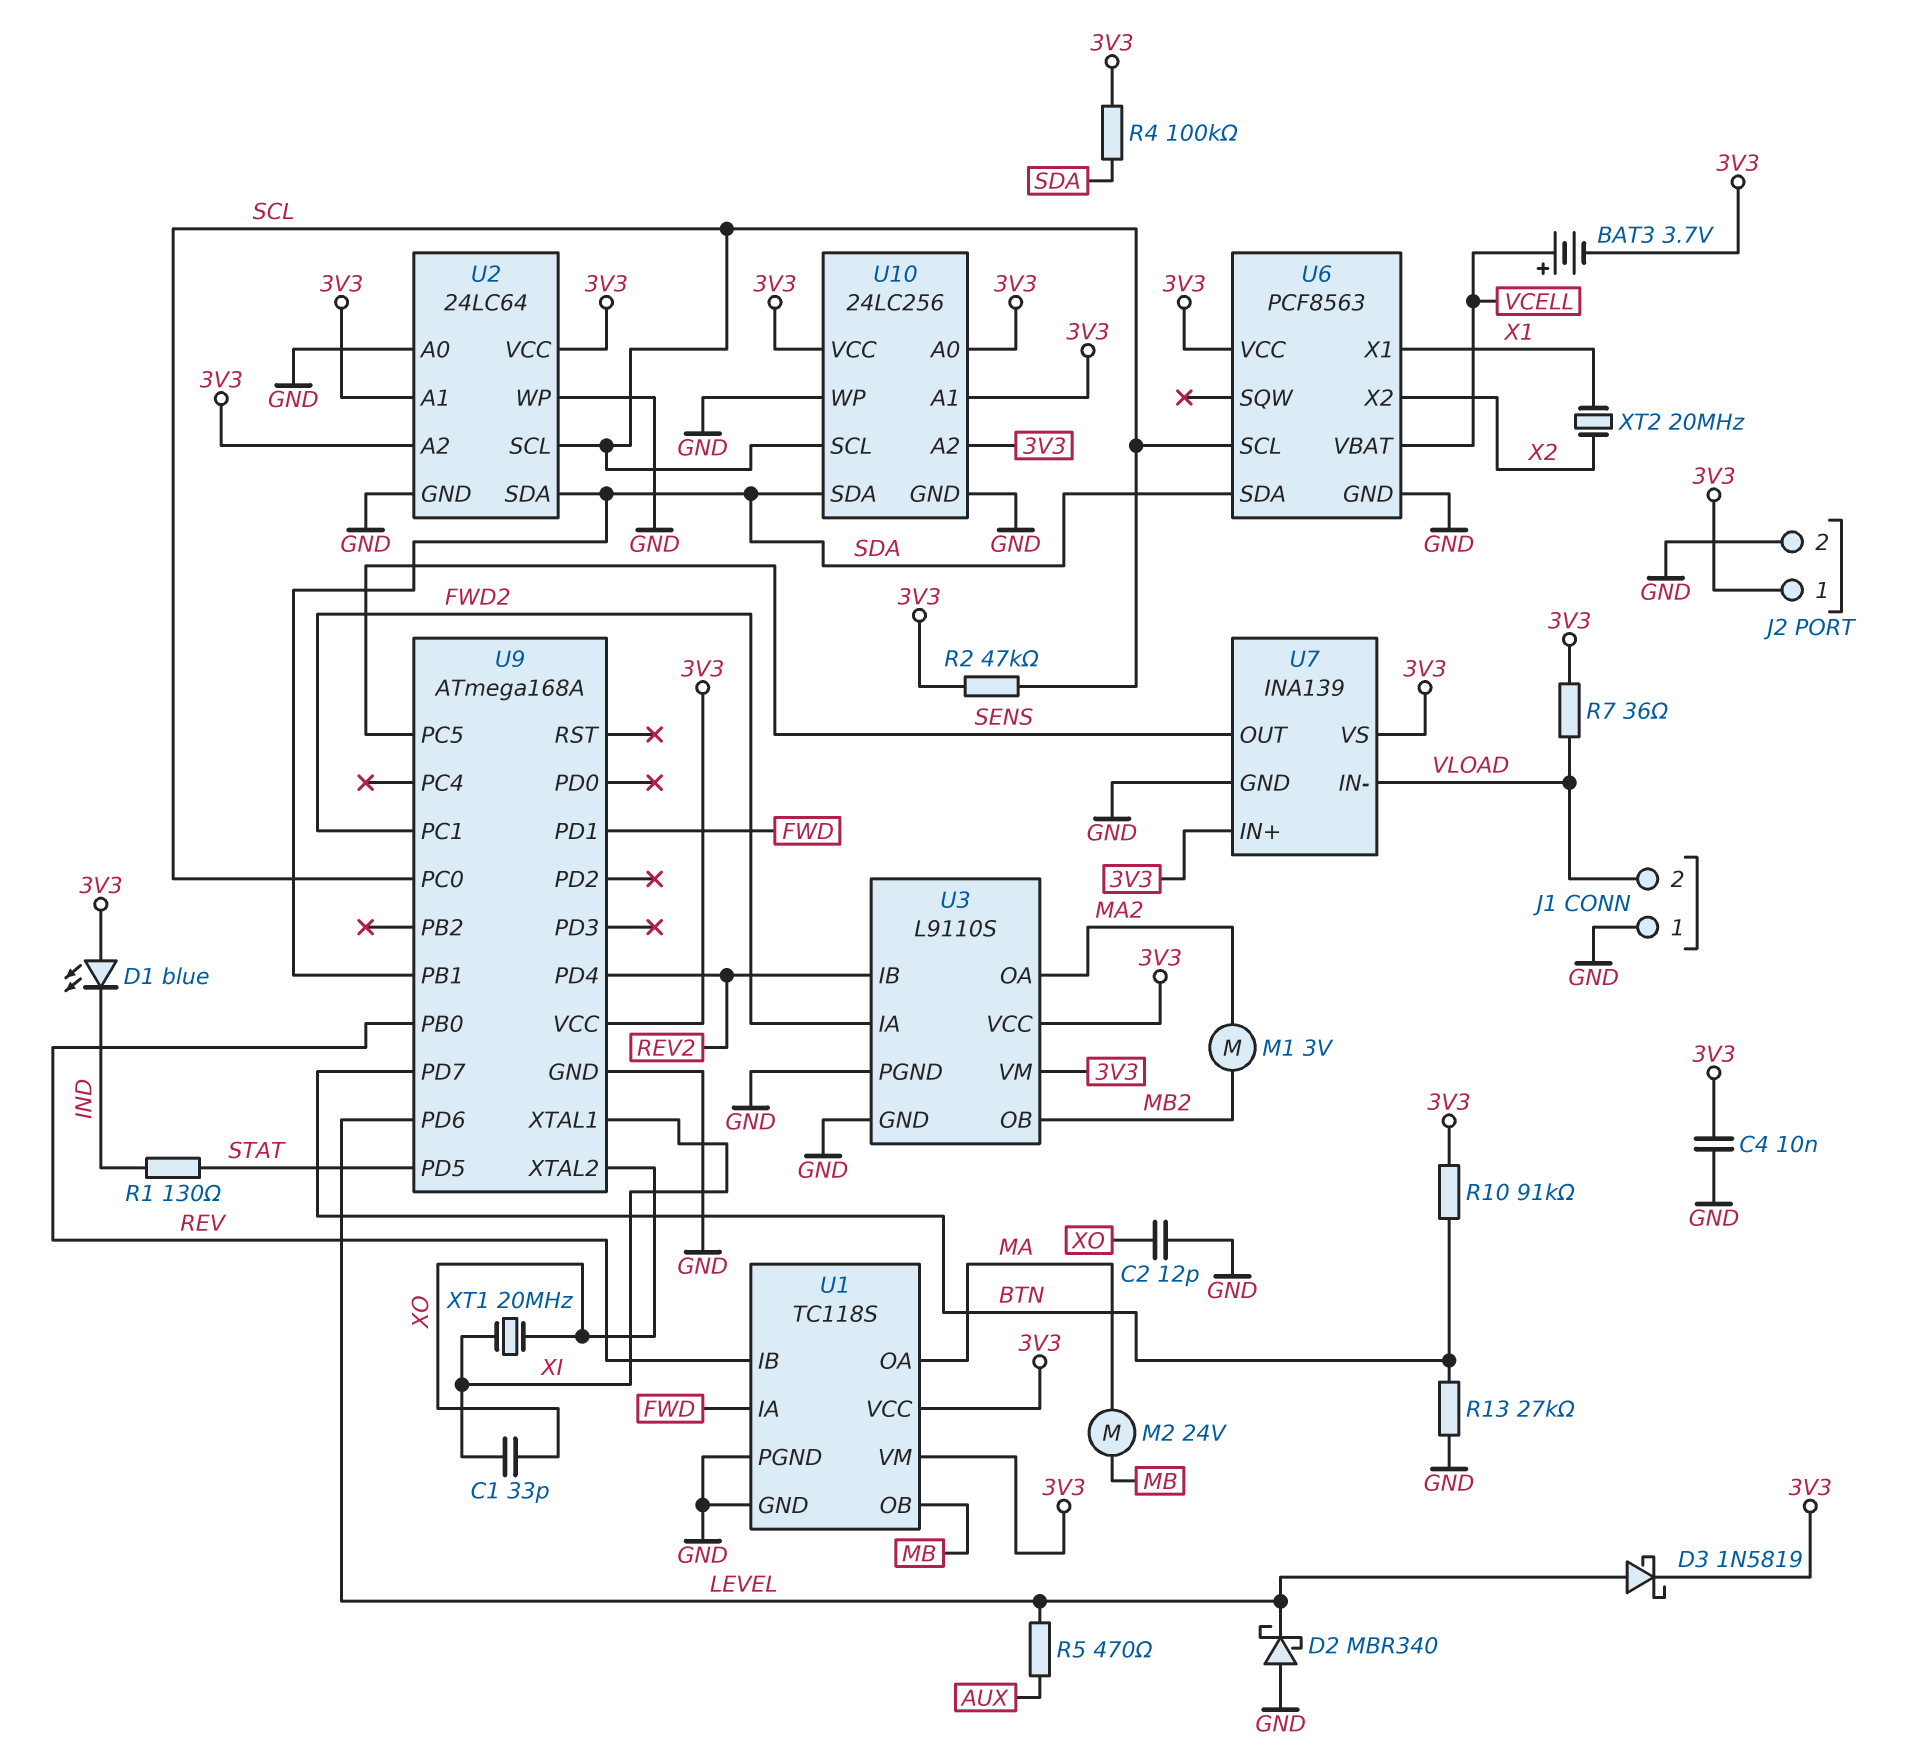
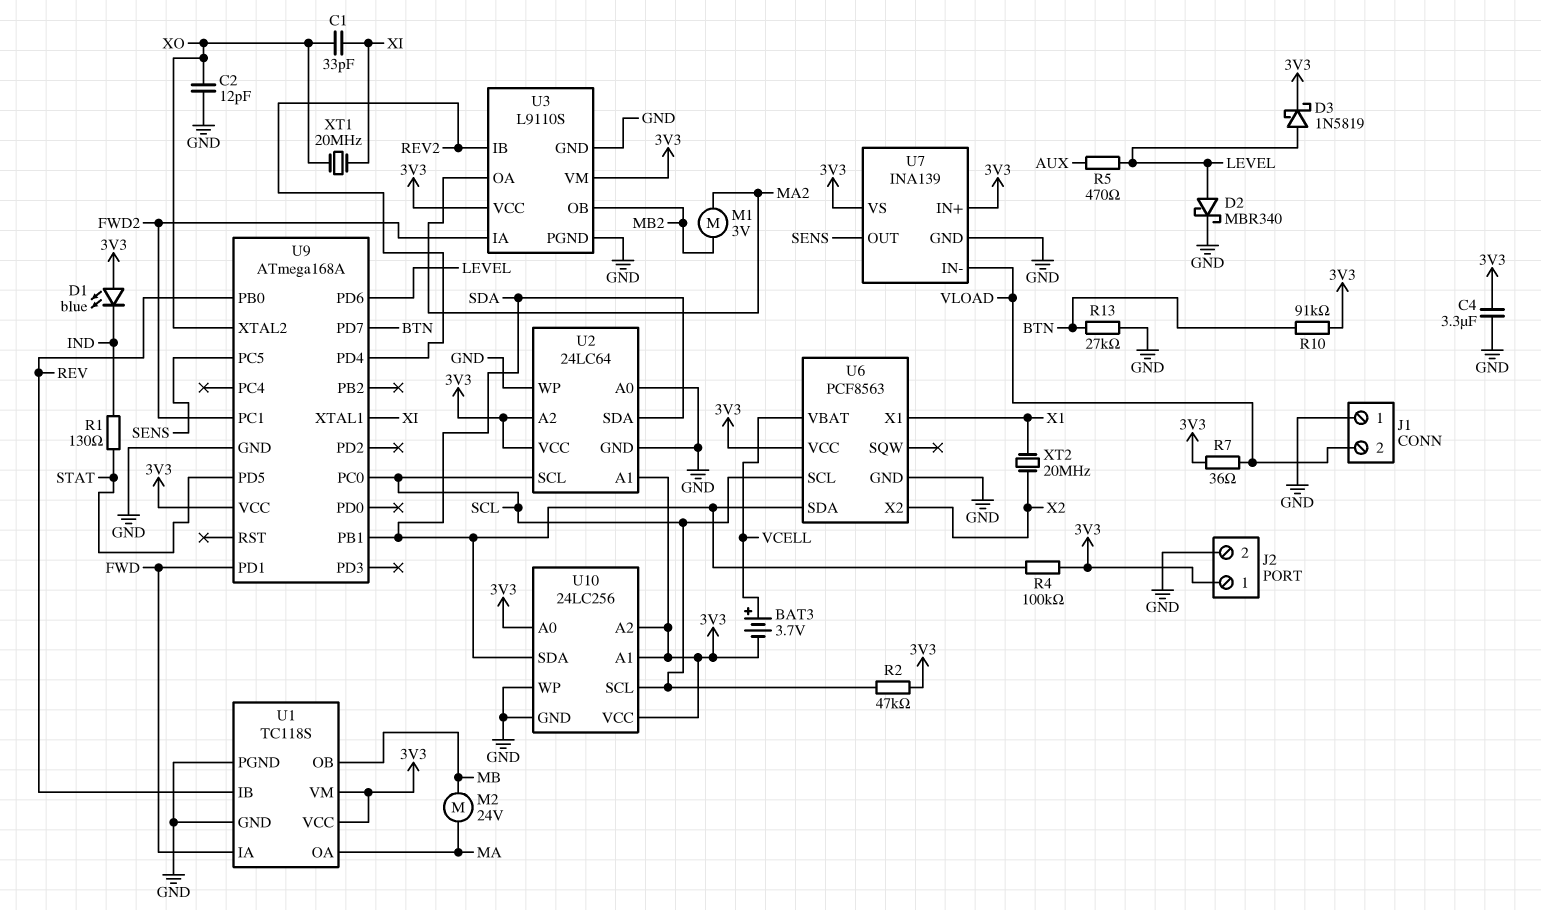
C4: 10nF (3V3, GND) -> 3.3uF (3V3, GND)
D2: schottky MBR340 (A GND, K LEVEL) -> schottky MBR340 (A LEVEL, K GND)

